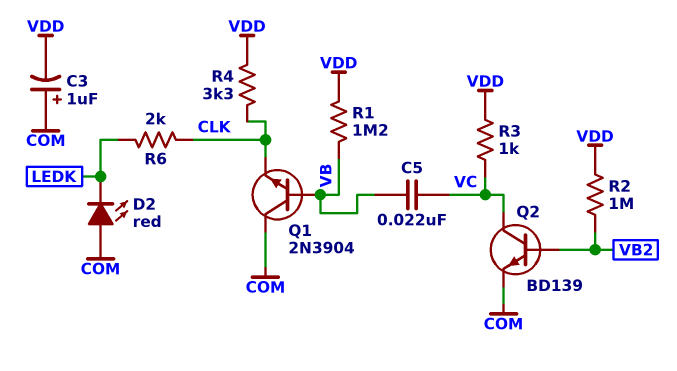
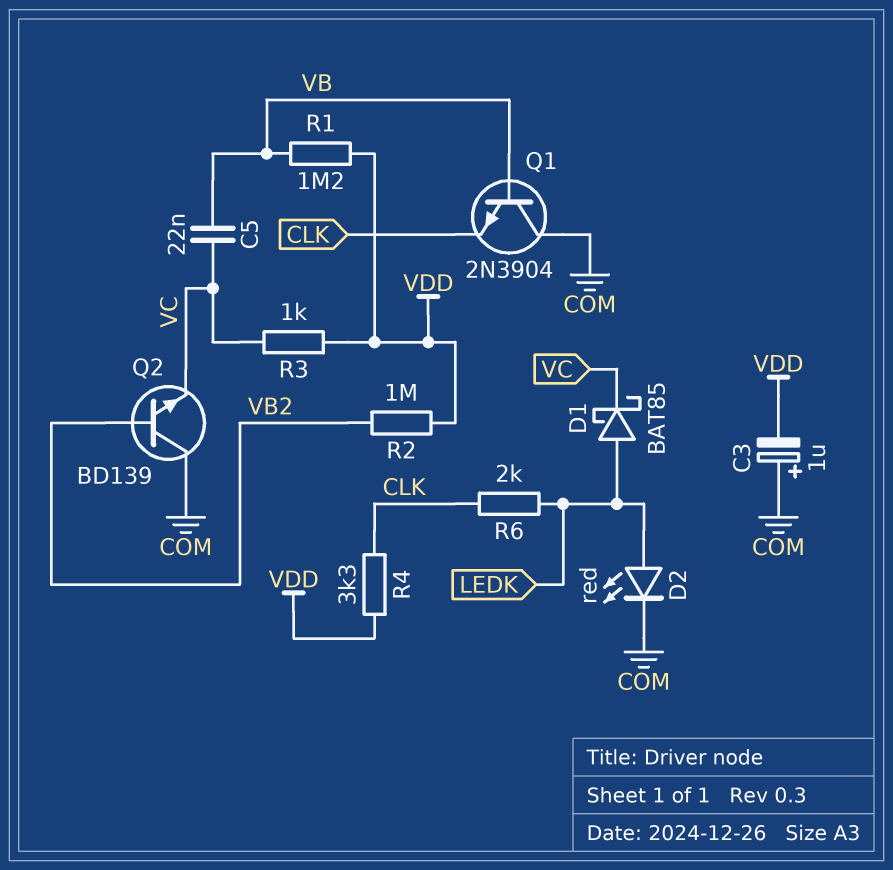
D1: none -> schottky BAT85 (A LEDK, K VC)
D2: LED red (A COM, K LEDK) -> LED red (A LEDK, K COM)
Q2: NPN BD139 (B VB2, C VC, E COM) -> NPN BD139 (B VB2, C COM, E VC)

